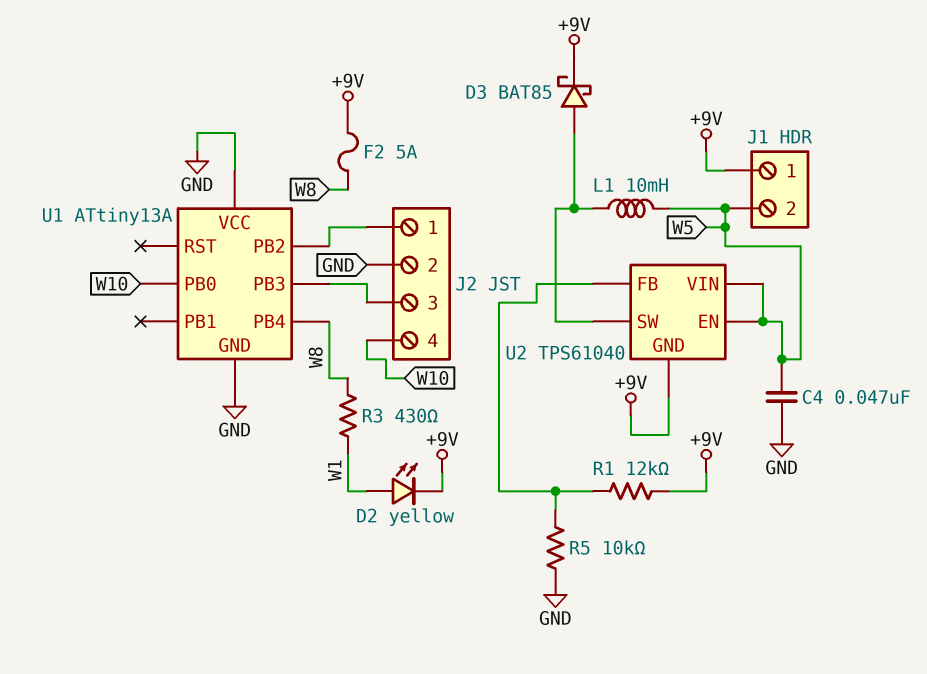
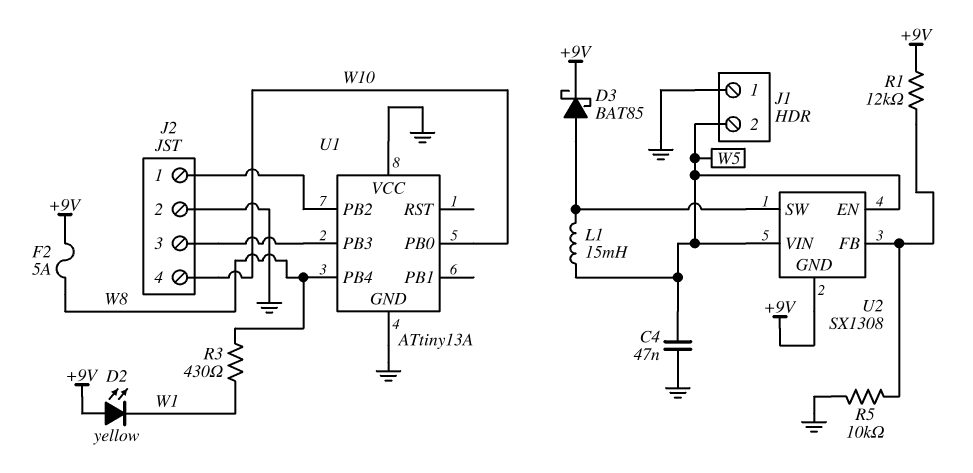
D2: LED yellow (A W1, K +9V) -> LED yellow (A +9V, K W1)
J1 pin 1: +9V -> GND
L1: 10mH (U2/SW, W5) -> 15mH (U2/SW, W5)
U2: TPS61040 -> SX1308

